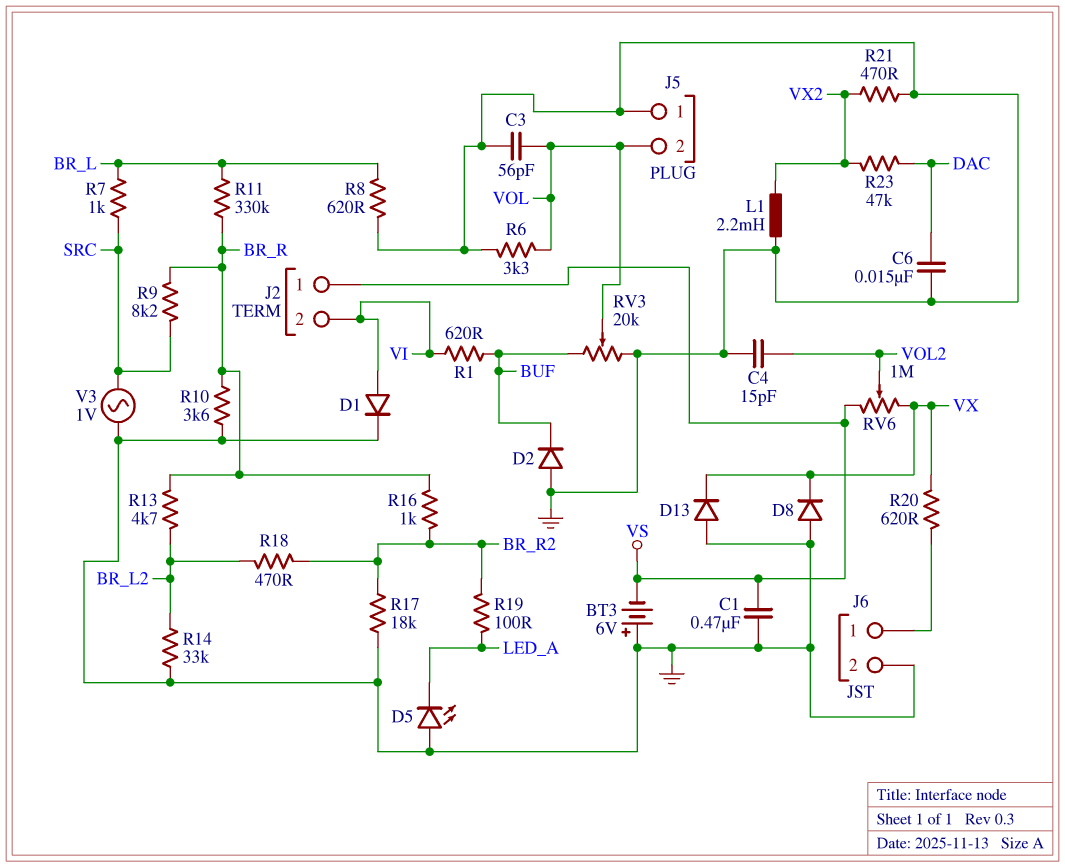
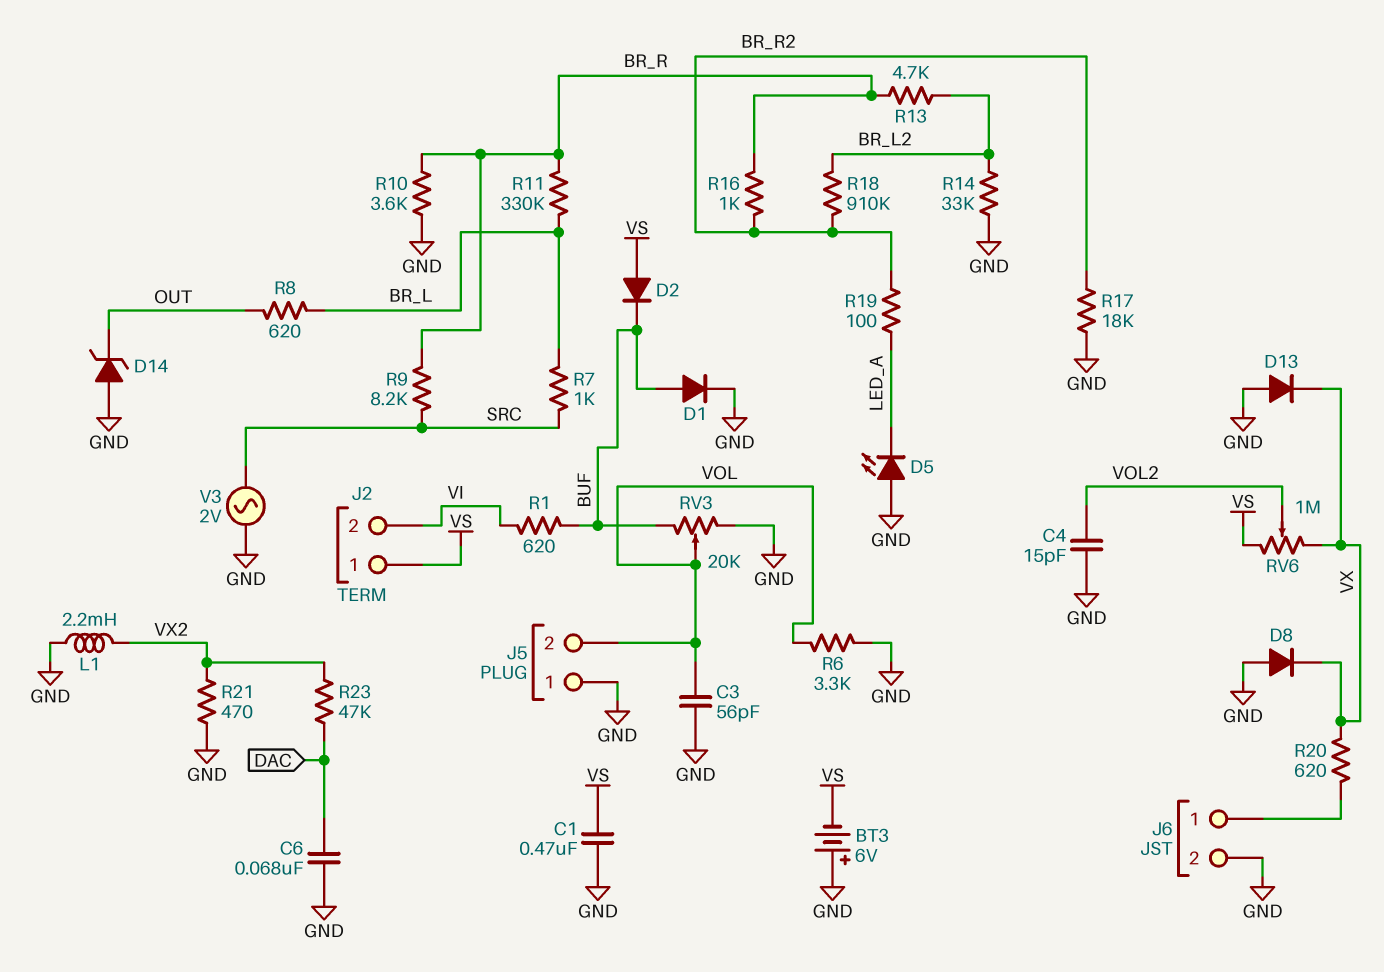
C6: 15nF (DAC, GND) -> 68nF (DAC, GND)
D1: diode (A VI, K GND) -> diode (A BUF, K GND)
D2: diode (A GND, K BUF) -> diode (A VS, K BUF)
D14: none -> zener (A GND, K OUT)
R8: 620 (BR_L, GND) -> 620 (BR_L, OUT)
R18: 470 (BR_L2, BR_R2) -> 910k (BR_L2, BR_R2)
V3: AC 1V (GND, SRC) -> AC 2V (GND, SRC)

